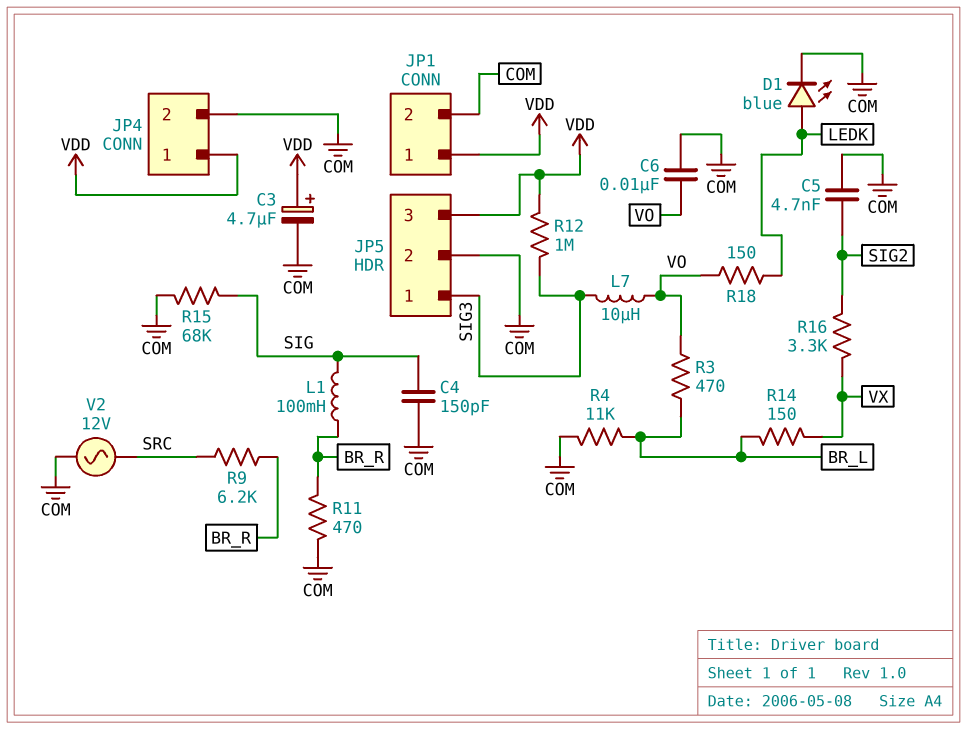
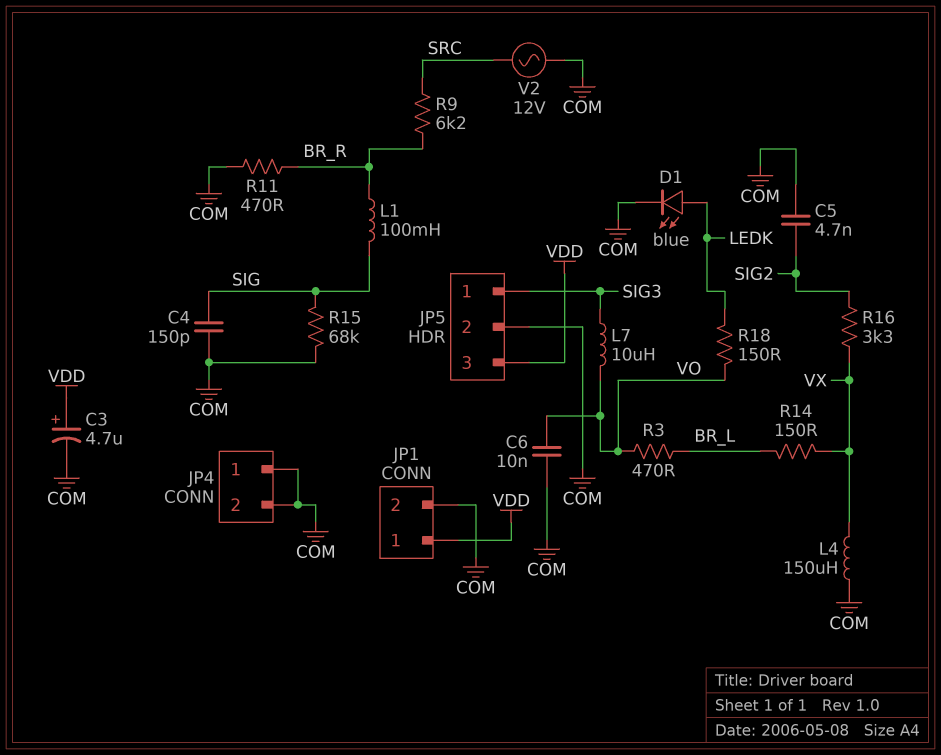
JP4 pin 1: VDD -> COM
L4: none -> 150uH (COM, VX)
R4: 11k (BR_L, COM) -> none
R12: 1M (SIG3, VDD) -> none

